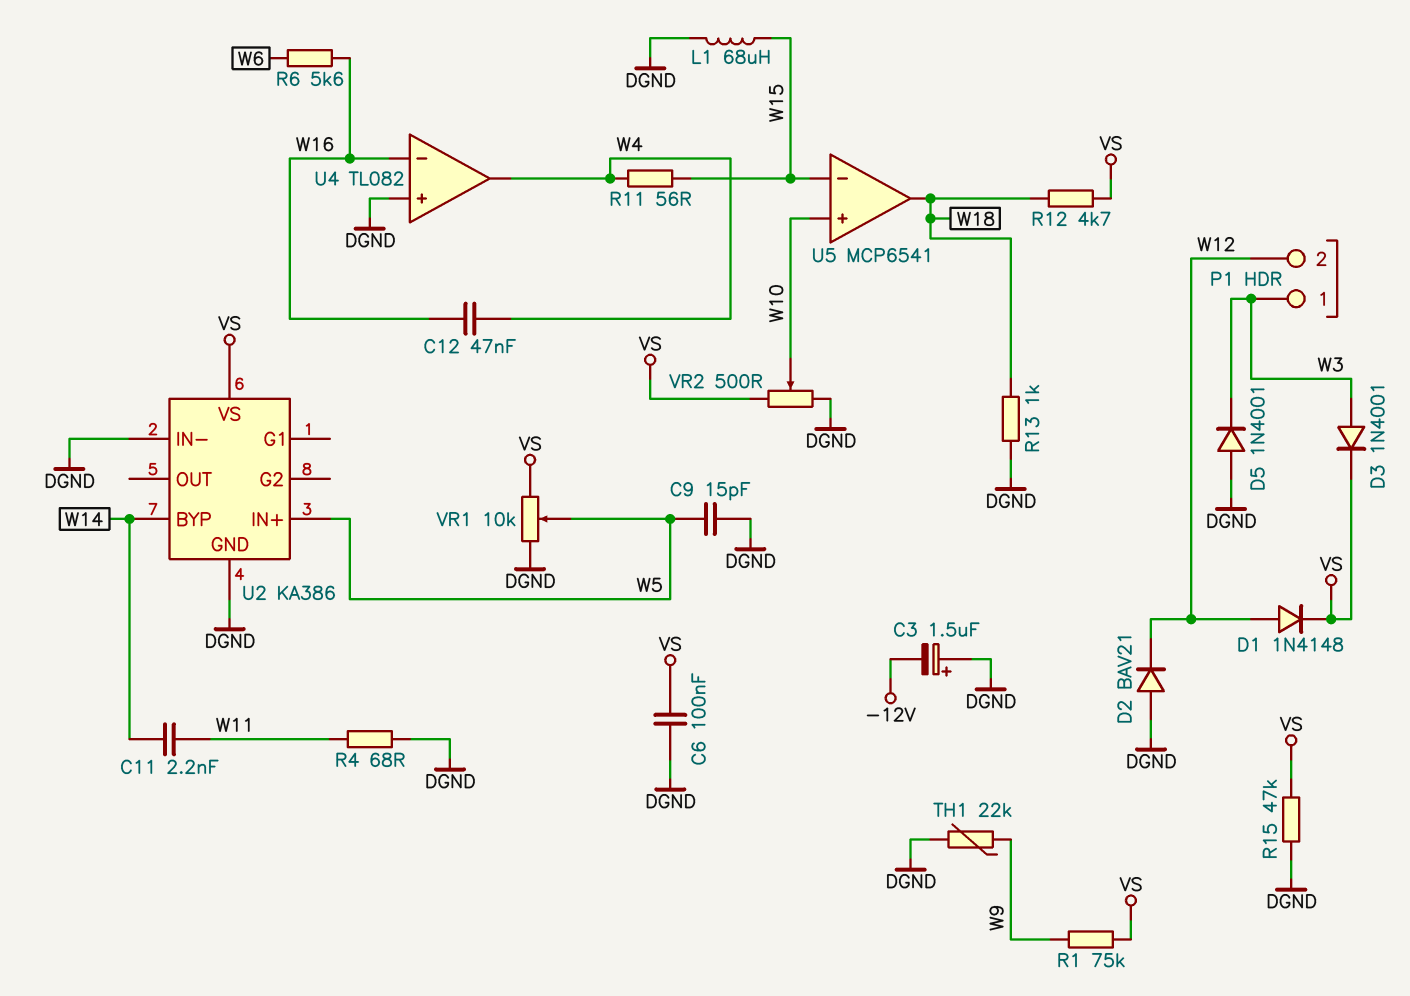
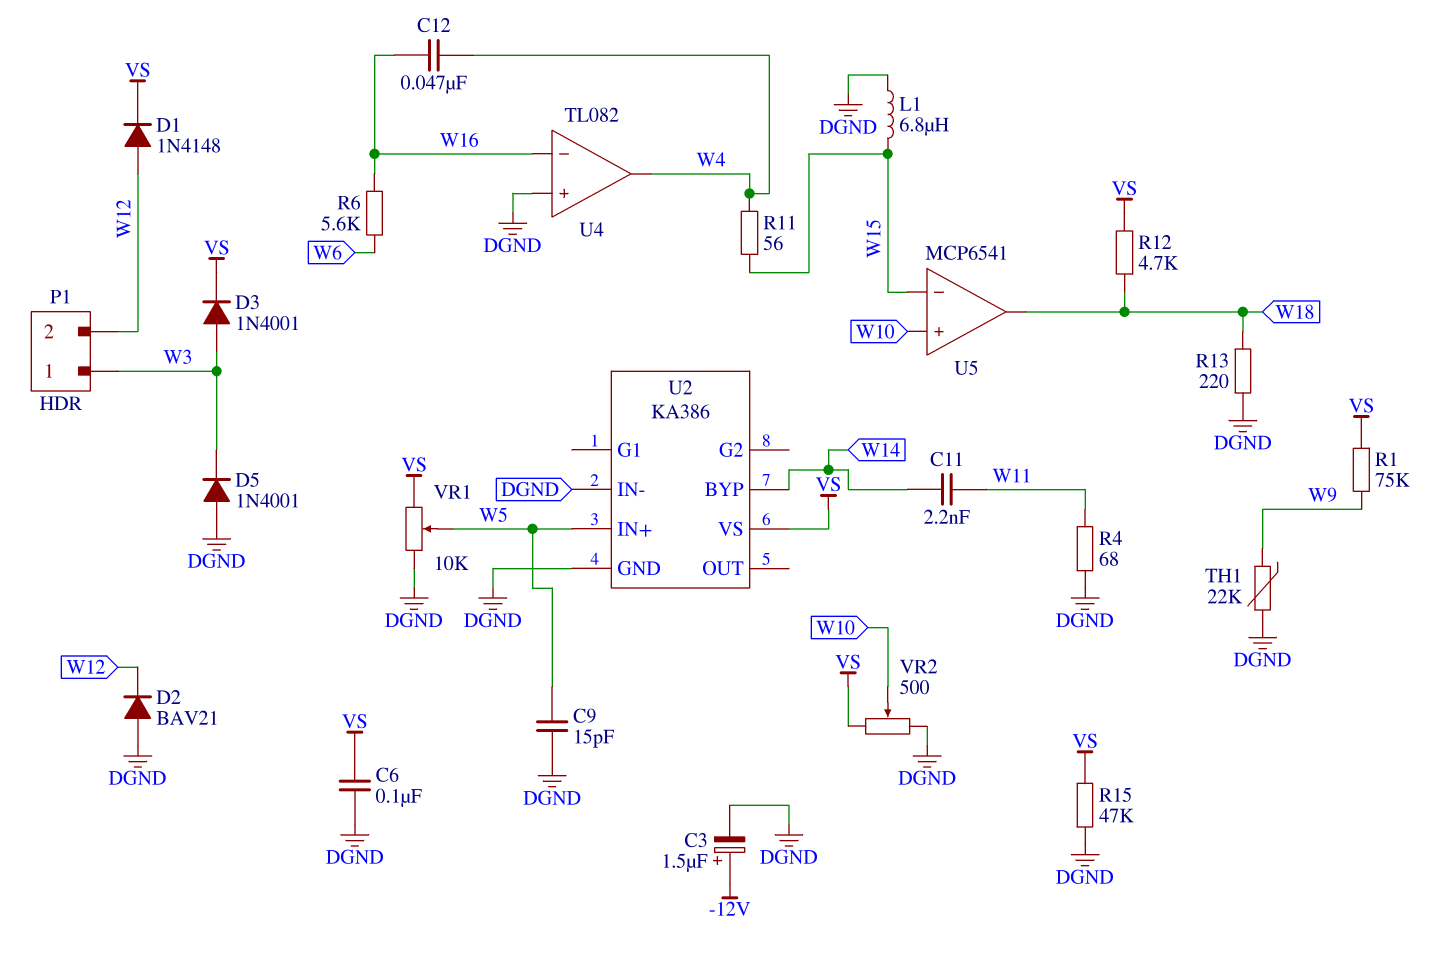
C3: 1.5uF (plus DGND, minus -12V) -> 1.5uF (plus -12V, minus DGND)
L1: 68uH (DGND, W15) -> 6.8uH (DGND, W15)
R13: 1k (DGND, W18) -> 220 (DGND, W18)

